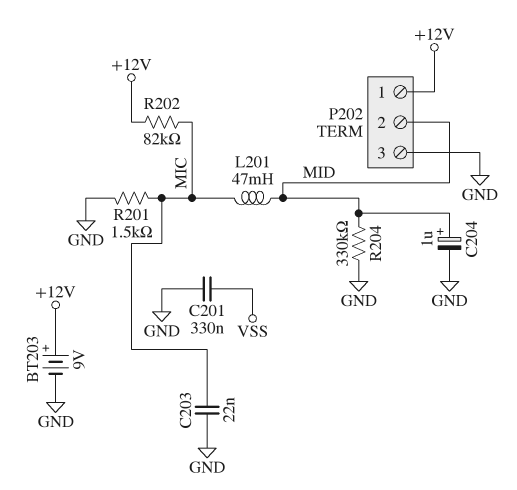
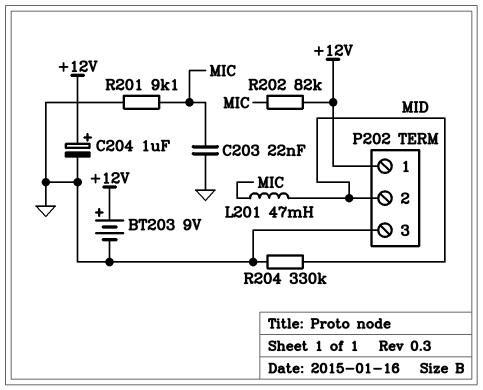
C201: 330nF (GND, VSS) -> none
C204: 1uF (plus MID, minus GND) -> 1uF (plus +12V, minus GND)
R201: 1.5k (GND, MIC) -> 9.1k (GND, MIC)

